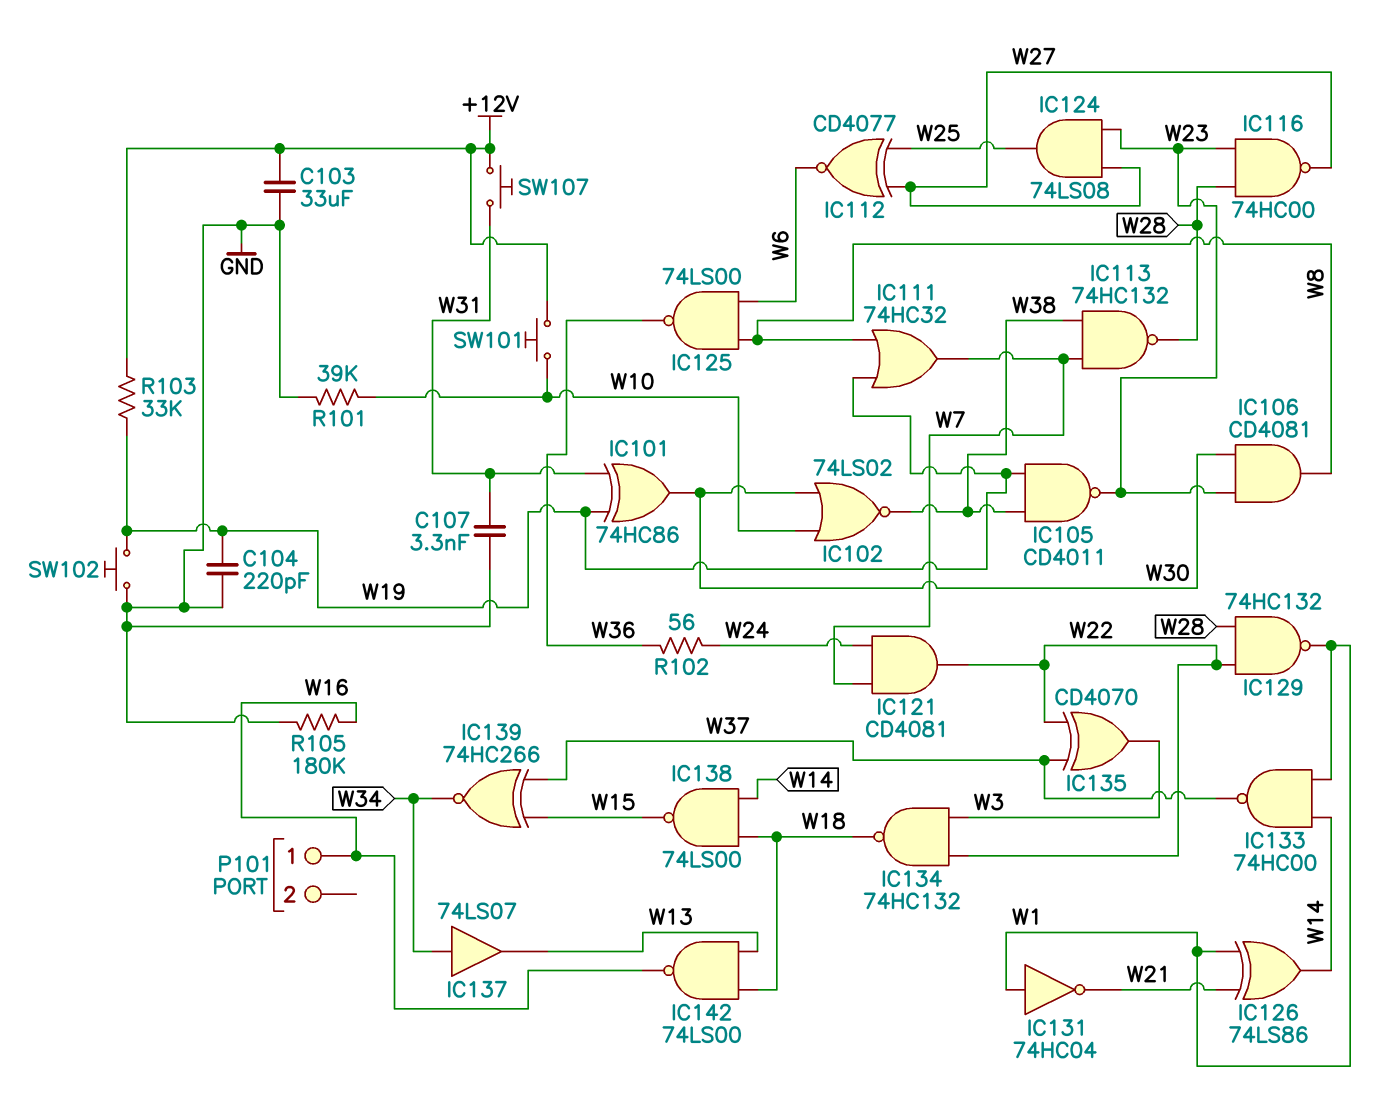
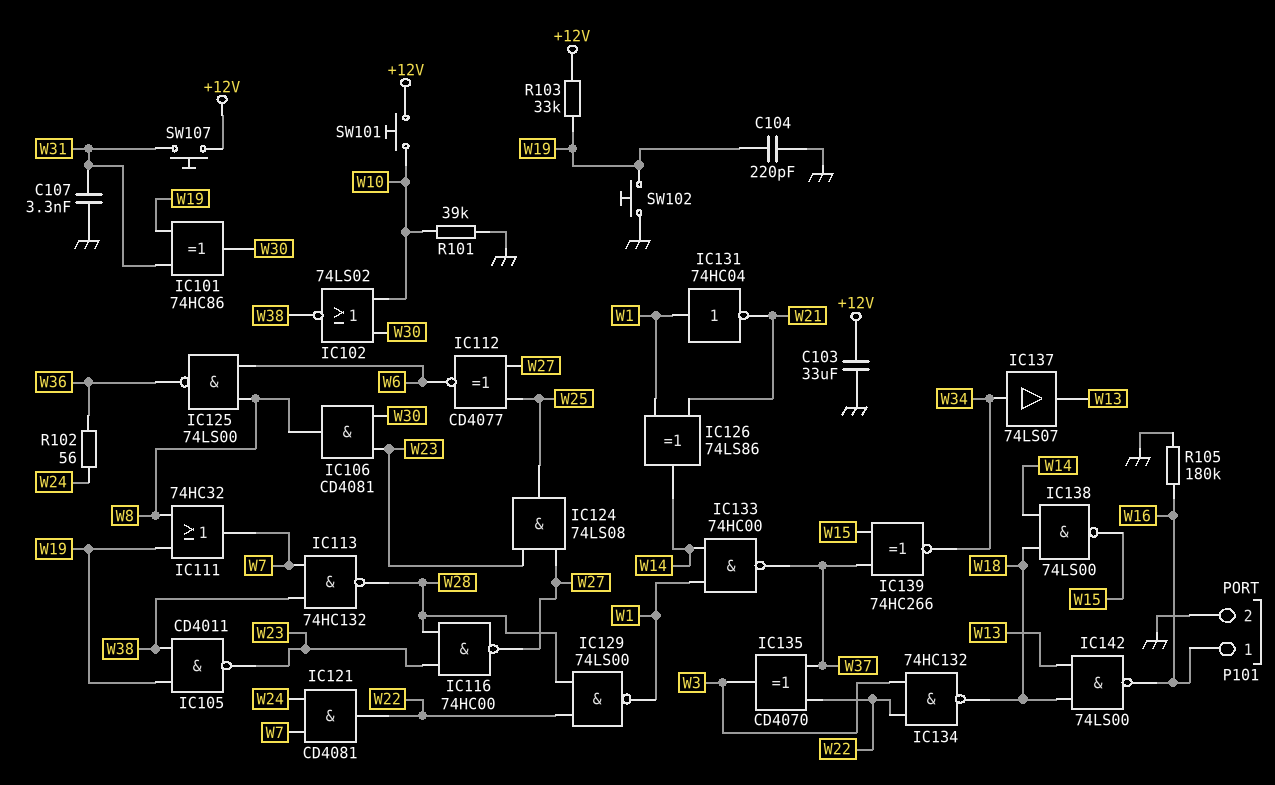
IC129: NAND 74HC132 (in W22, in W28, out W1) -> NAND 74LS00 (in W22, in W28, out W1)
P101 pin 2: none -> GND

